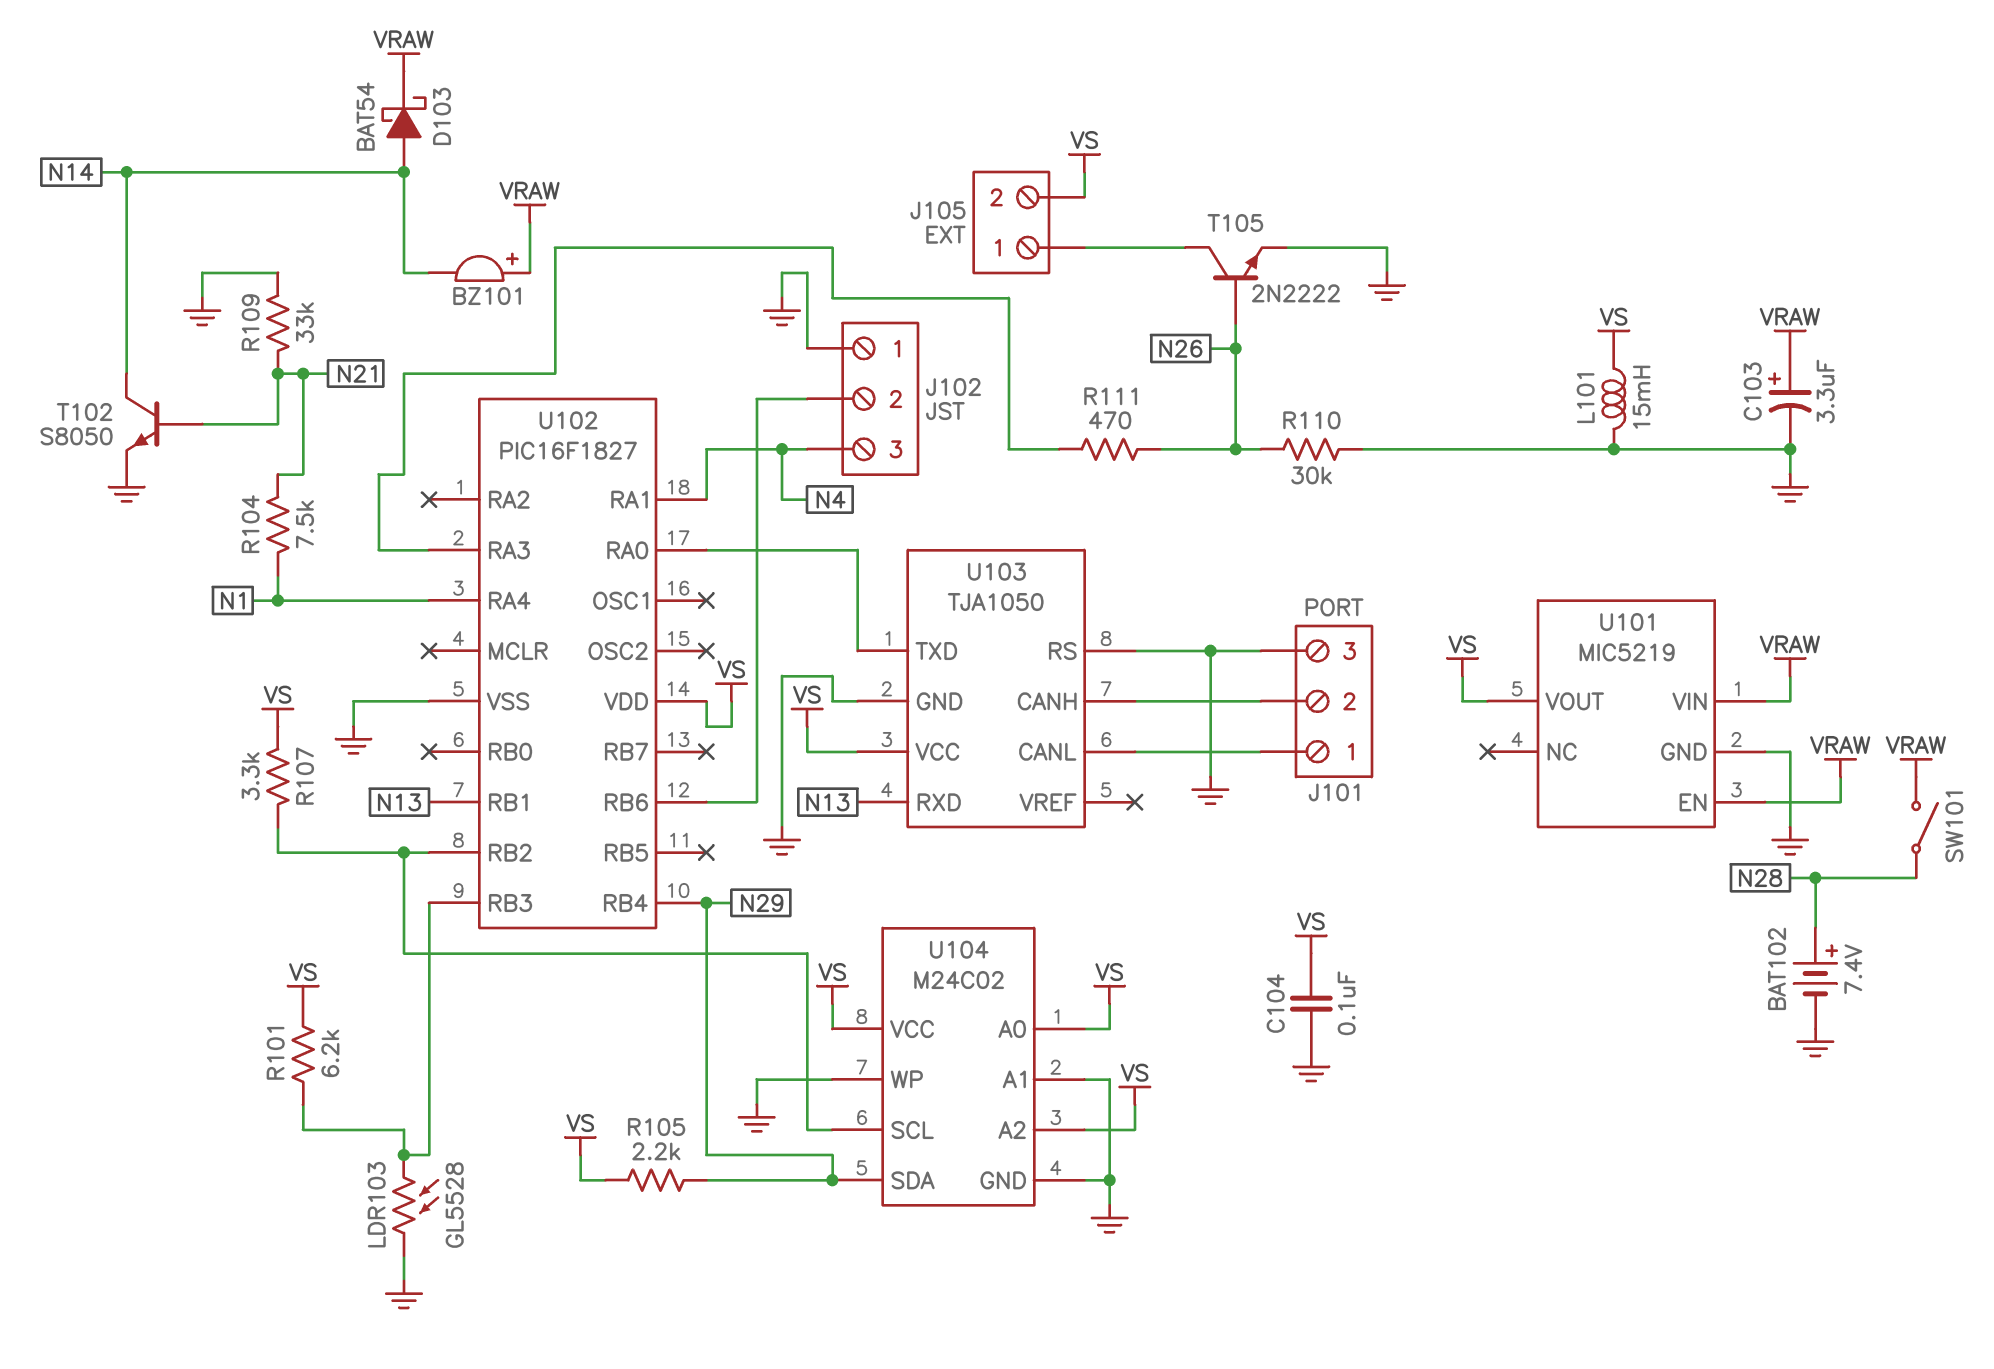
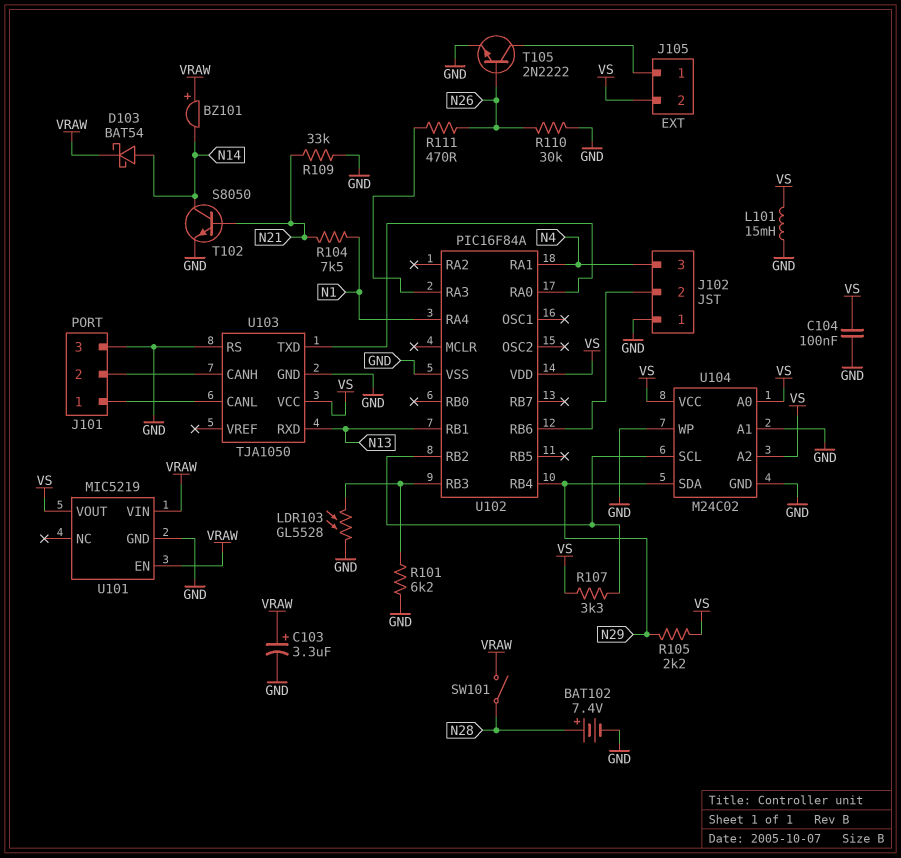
R101: 6.2k (U102/RB3, VS) -> 6.2k (GND, U102/RB3)
U102: PIC16F1827 -> PIC16F84A

